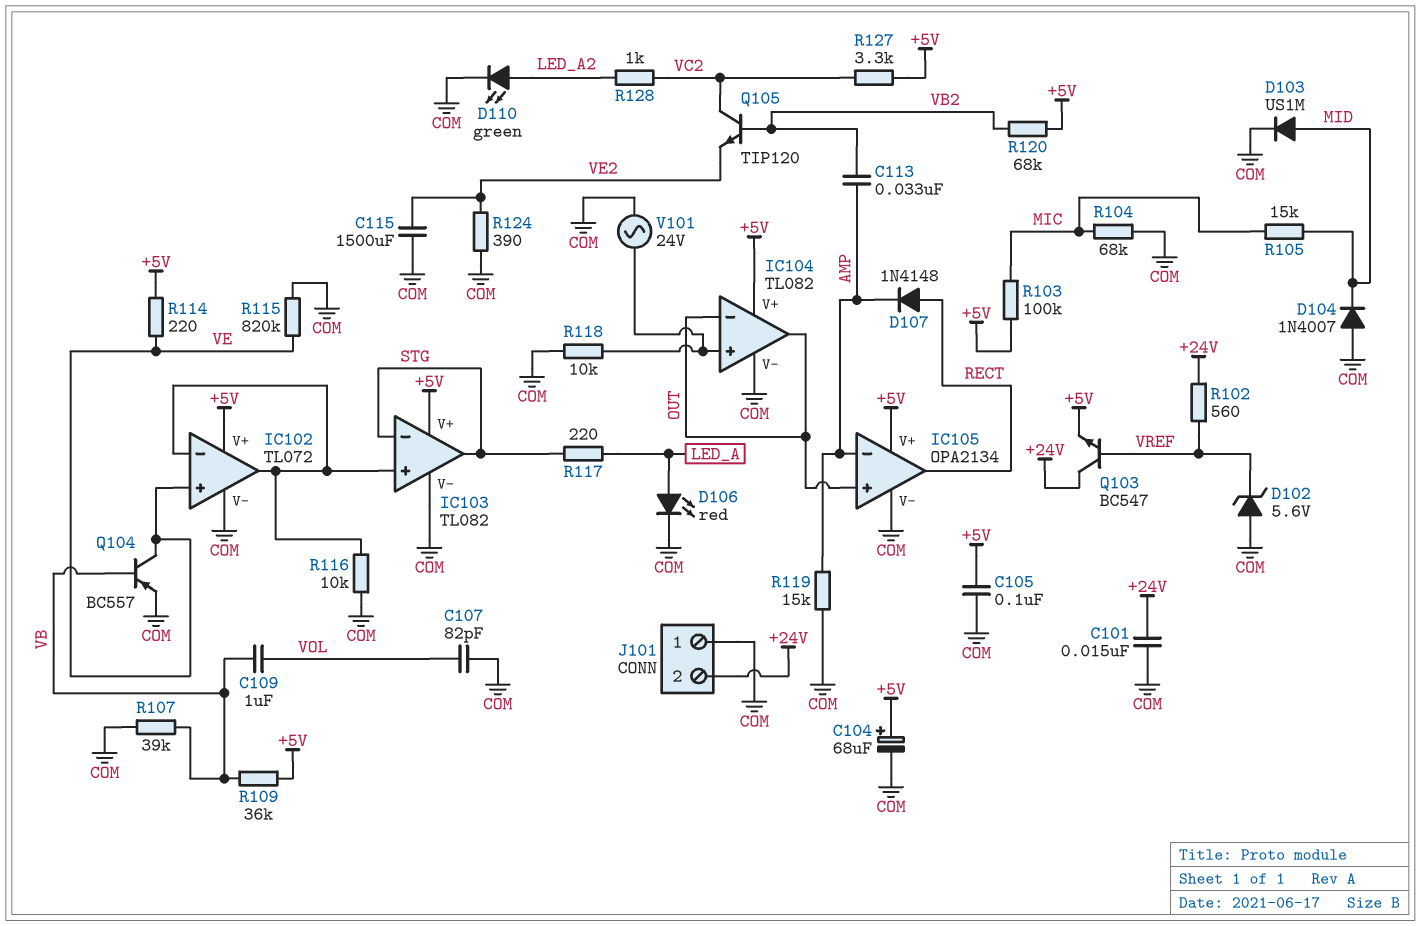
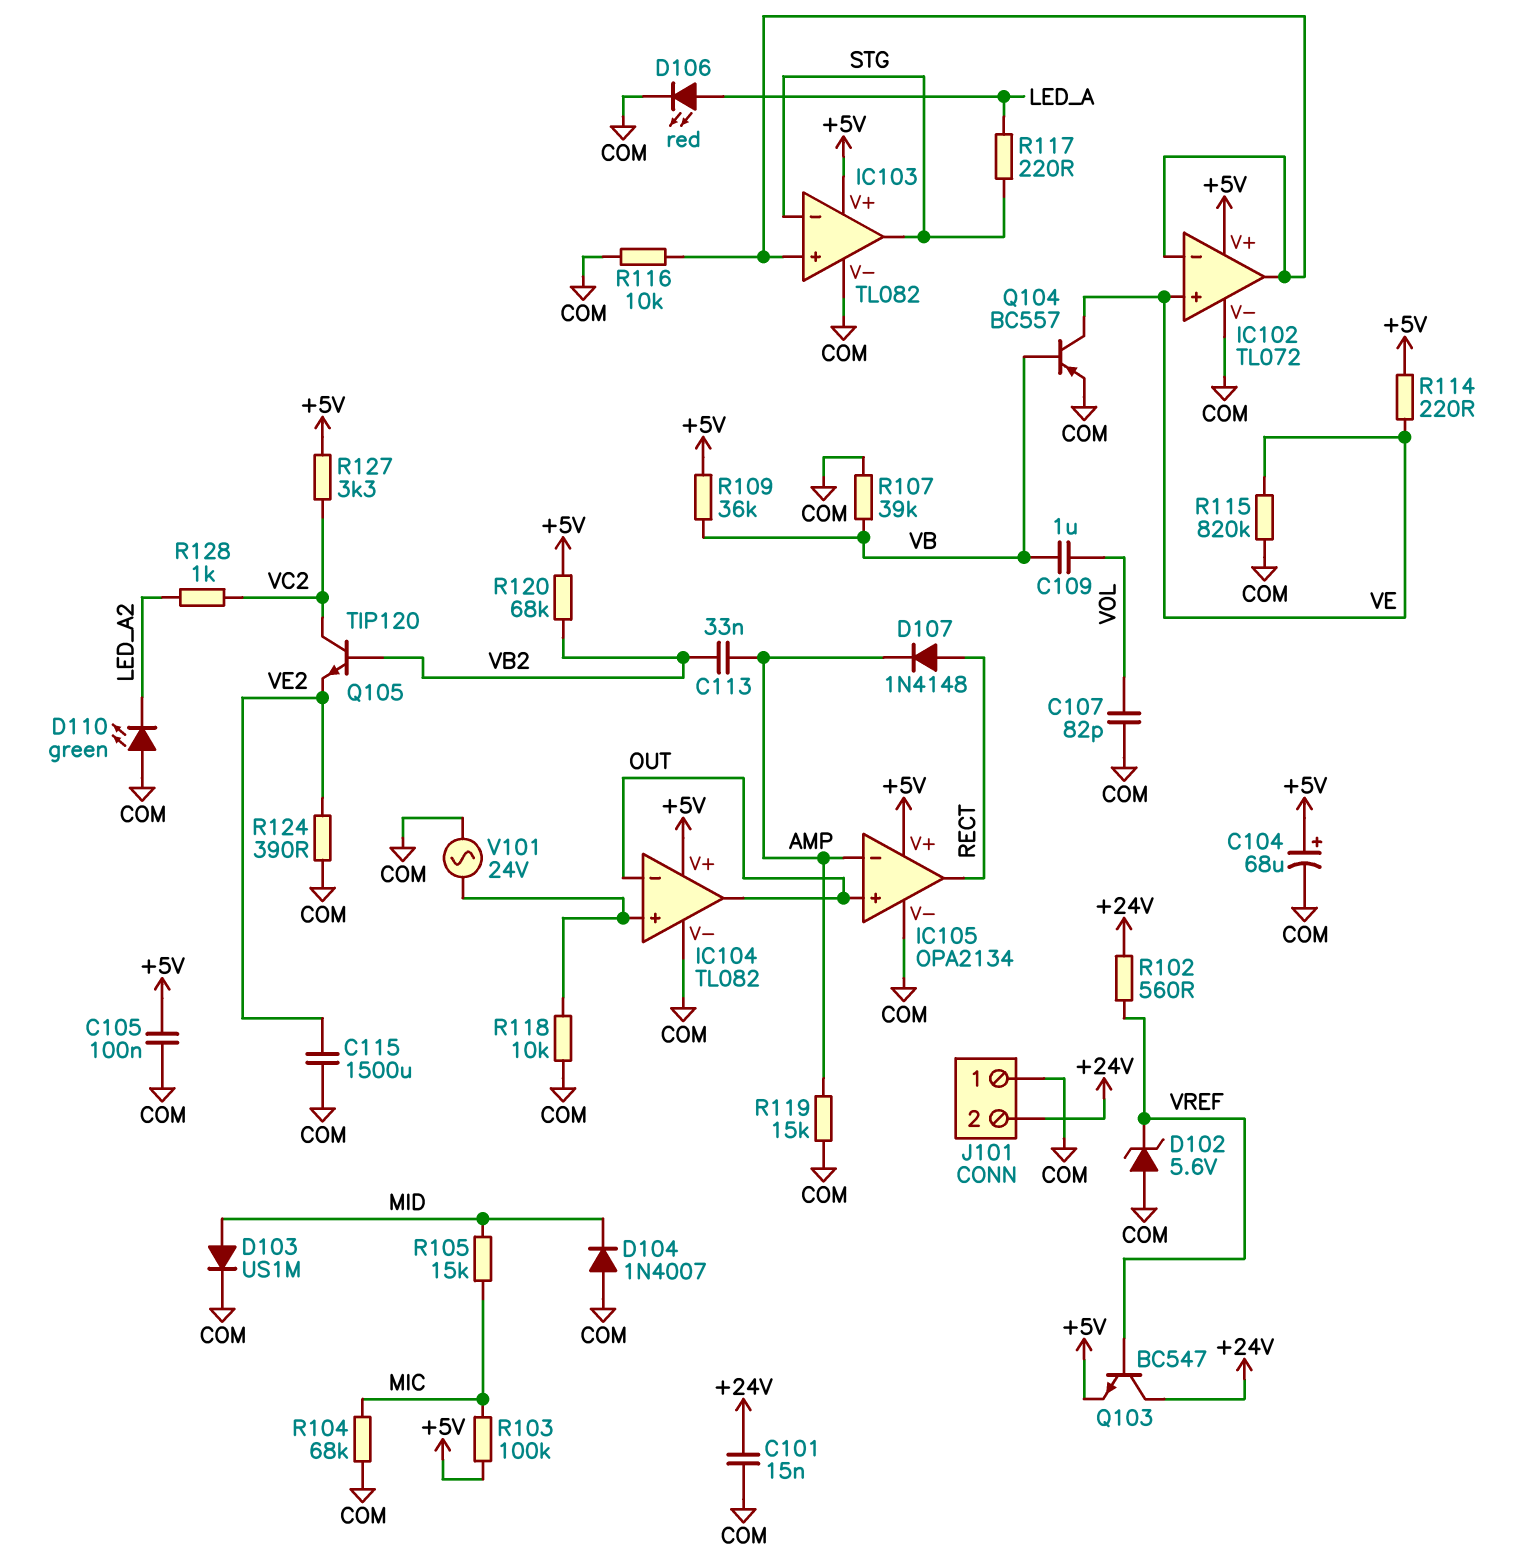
D110: LED green (A LED_A2, K COM) -> LED green (A COM, K LED_A2)

